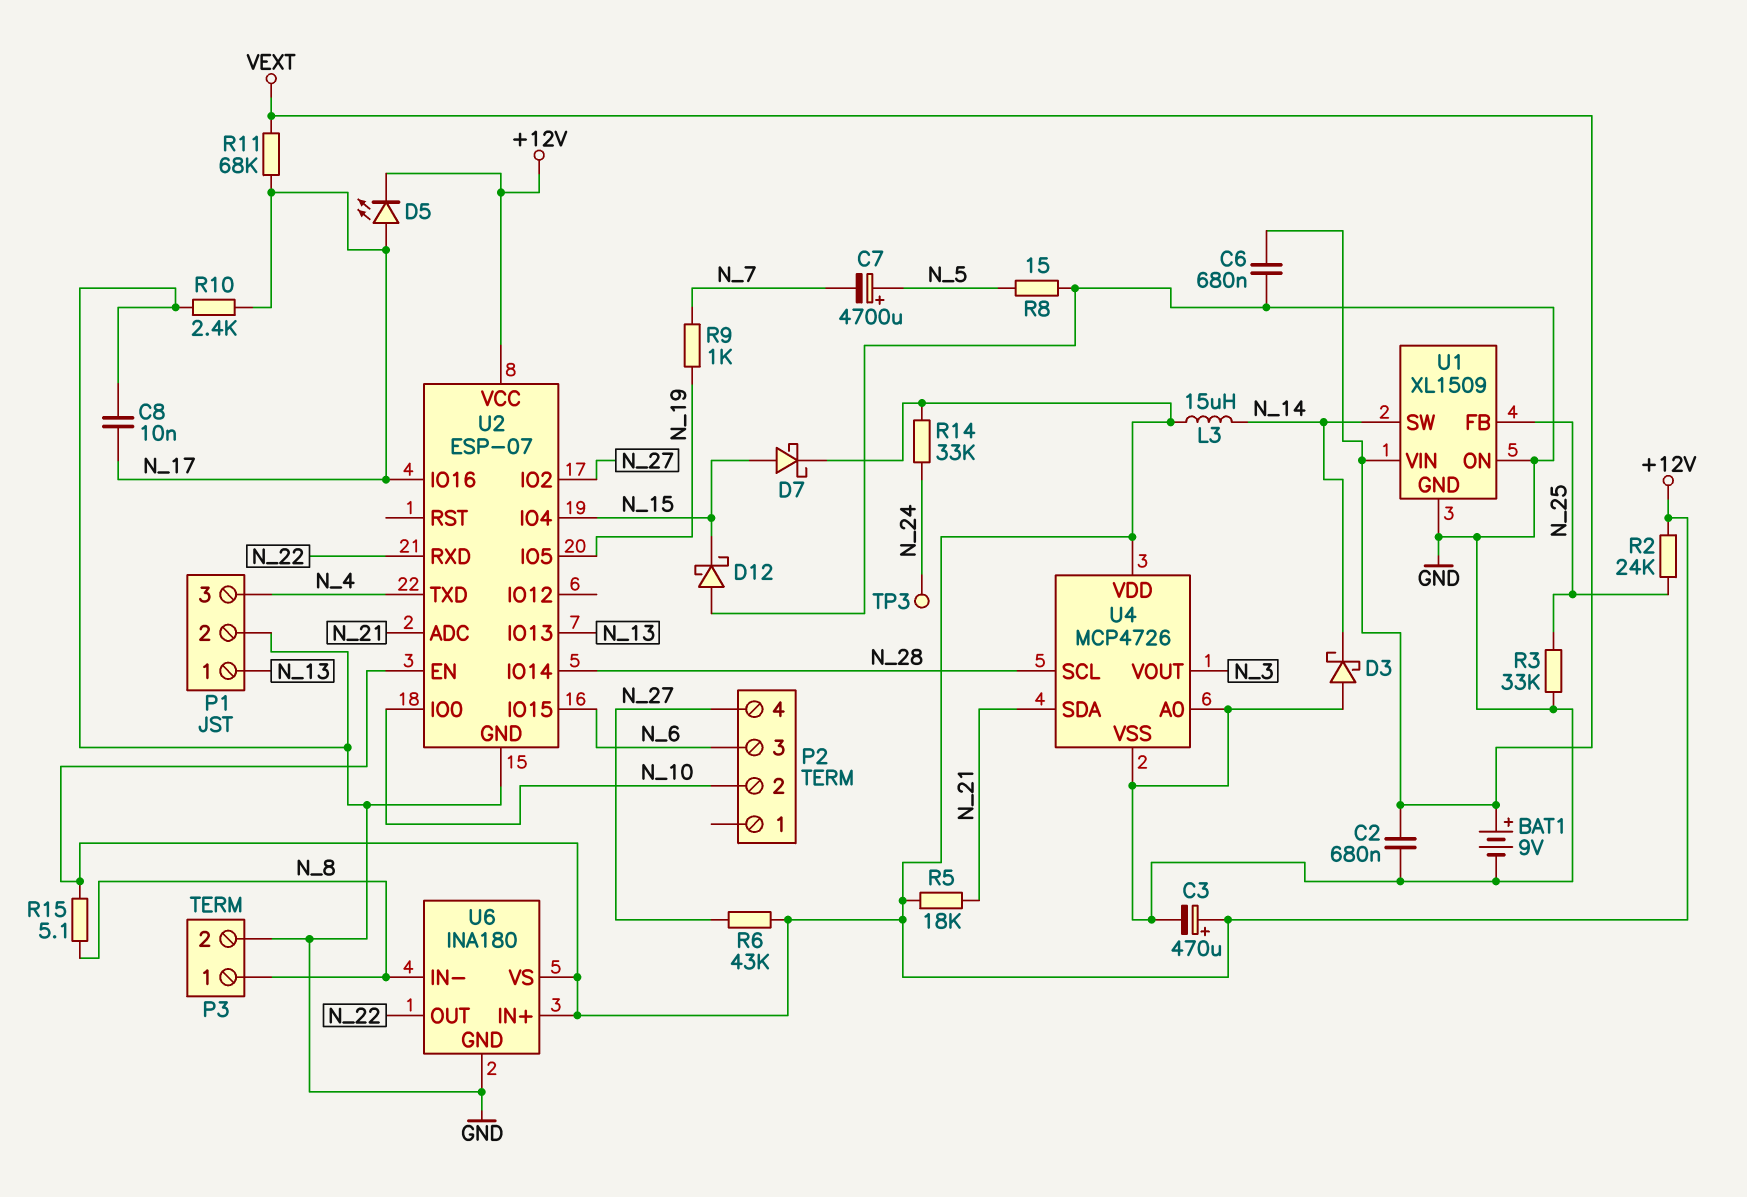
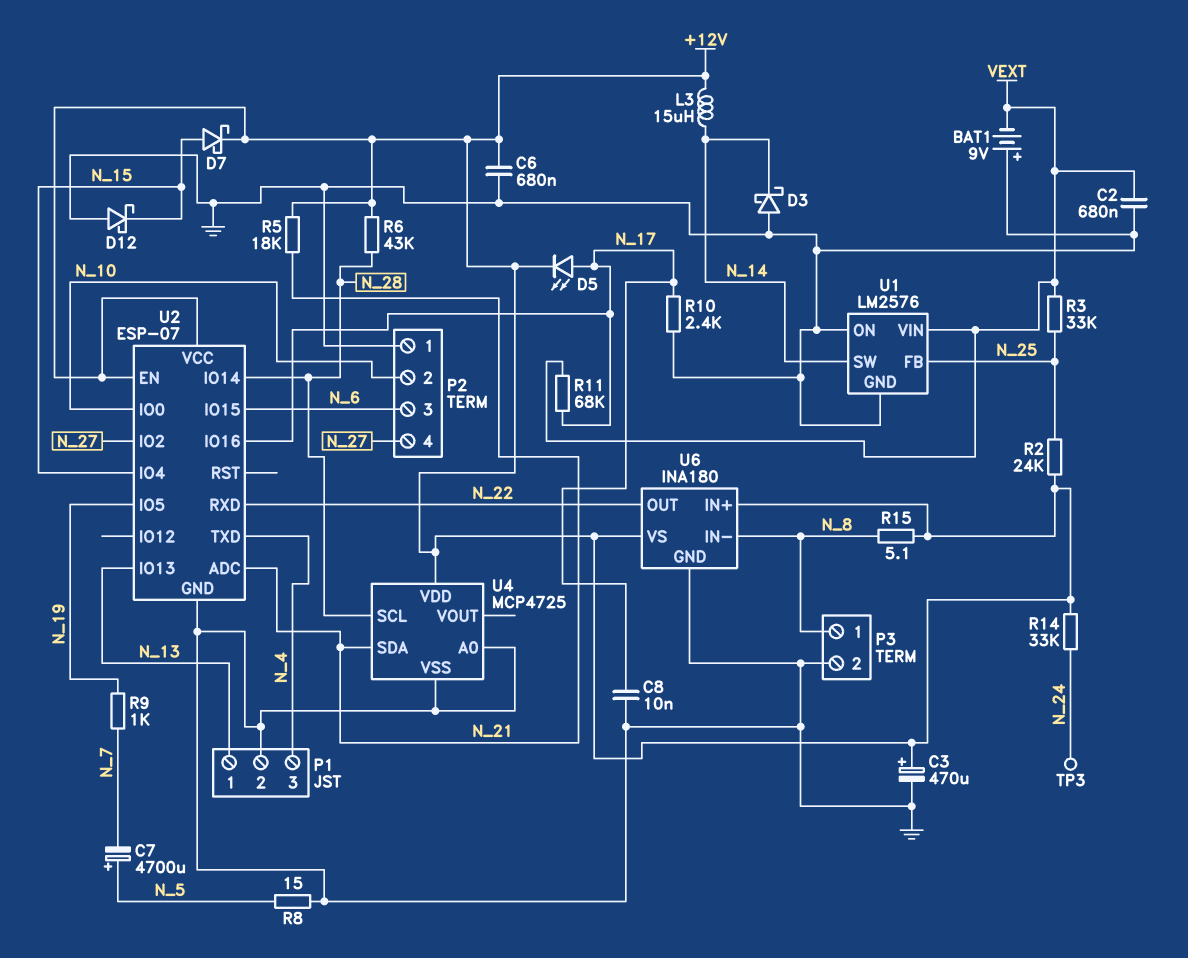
BAT1: 9V (plus VEXT, minus GND) -> 9V (plus GND, minus VEXT)
C6: 680nF (GND, VEXT) -> 680nF (+12V, GND)
P2 pin 1: none -> GND
R3: 33k (GND, N_25) -> 33k (N_25, VEXT)
R6: 43k (+12V, N_27) -> 43k (+12V, N_28)
U1: XL1509 -> LM2576
U4: MCP4726 -> MCP4725
U4 pin VOUT: N_3 -> none

